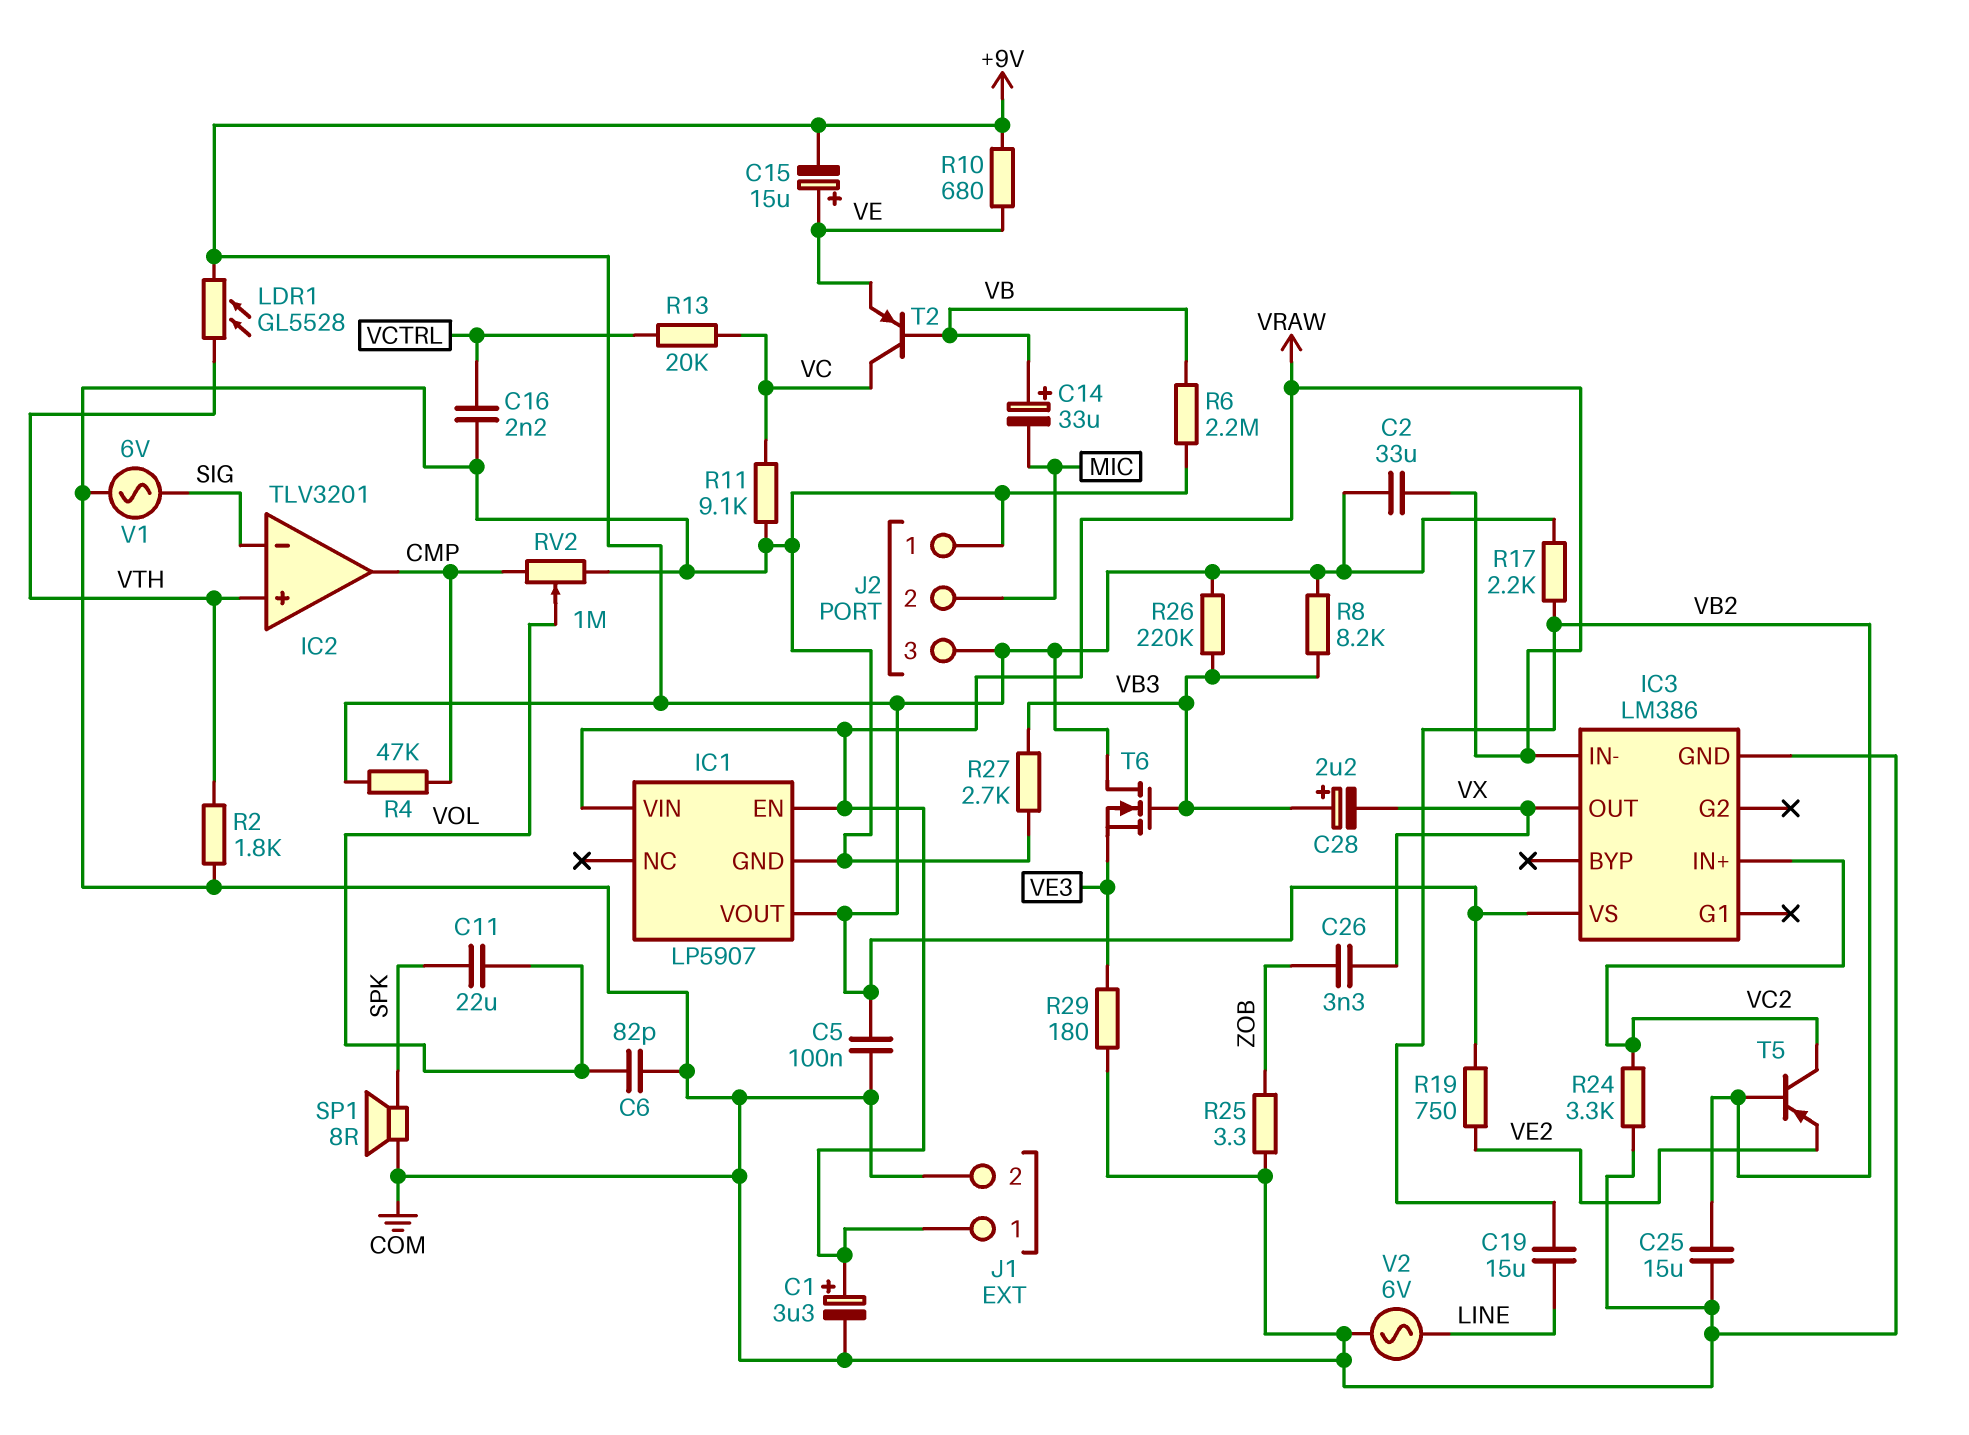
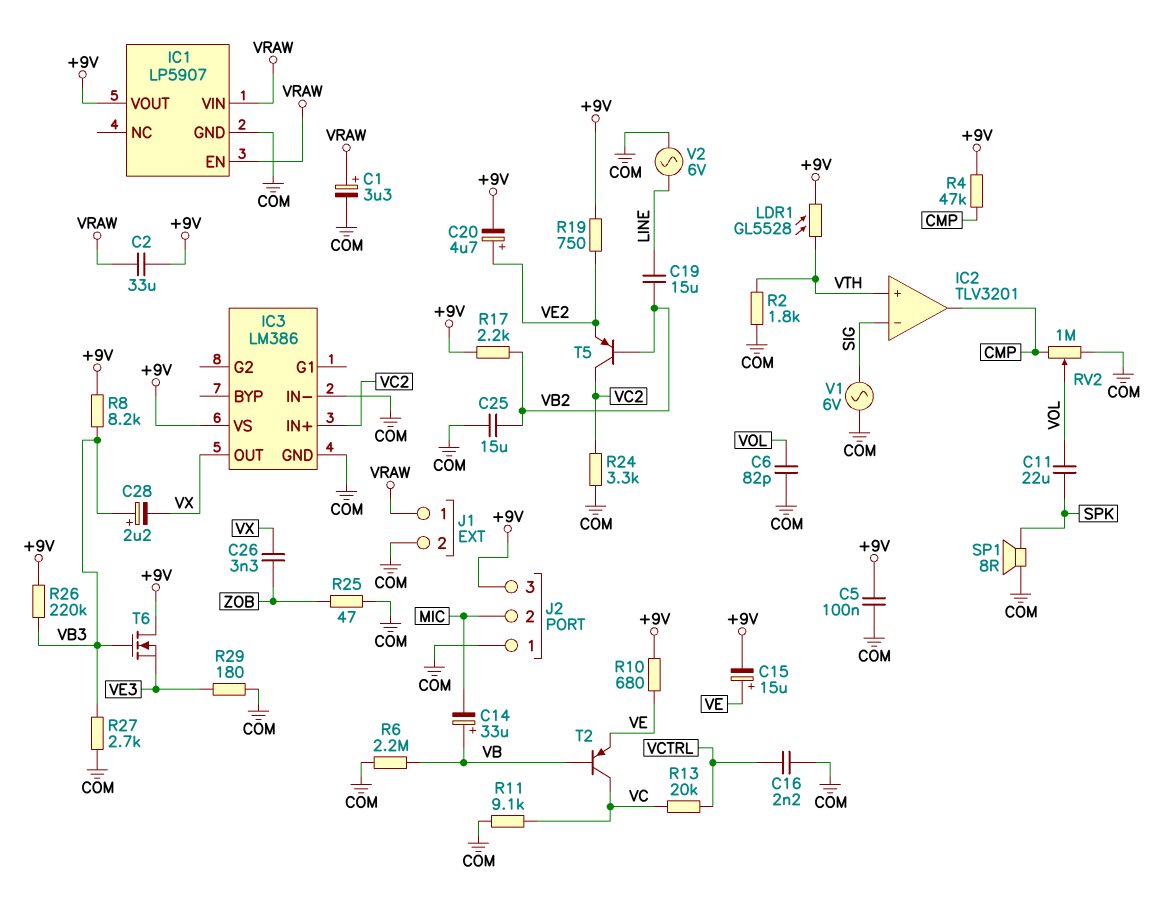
C20: none -> 4.7uF (plus VE2, minus +9V)
IC3 pin IN-: VRAW -> COM
R25: 3.3 (COM, ZOB) -> 47 (COM, ZOB)

